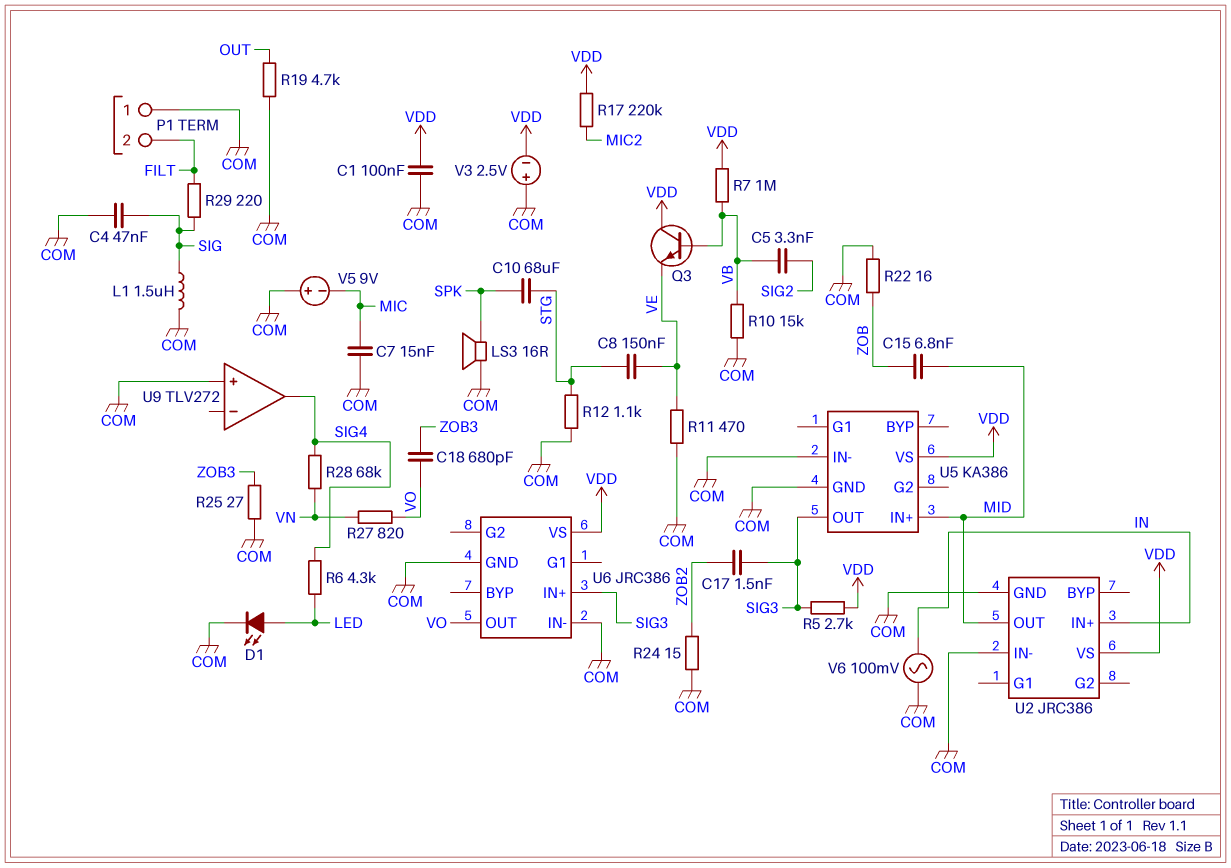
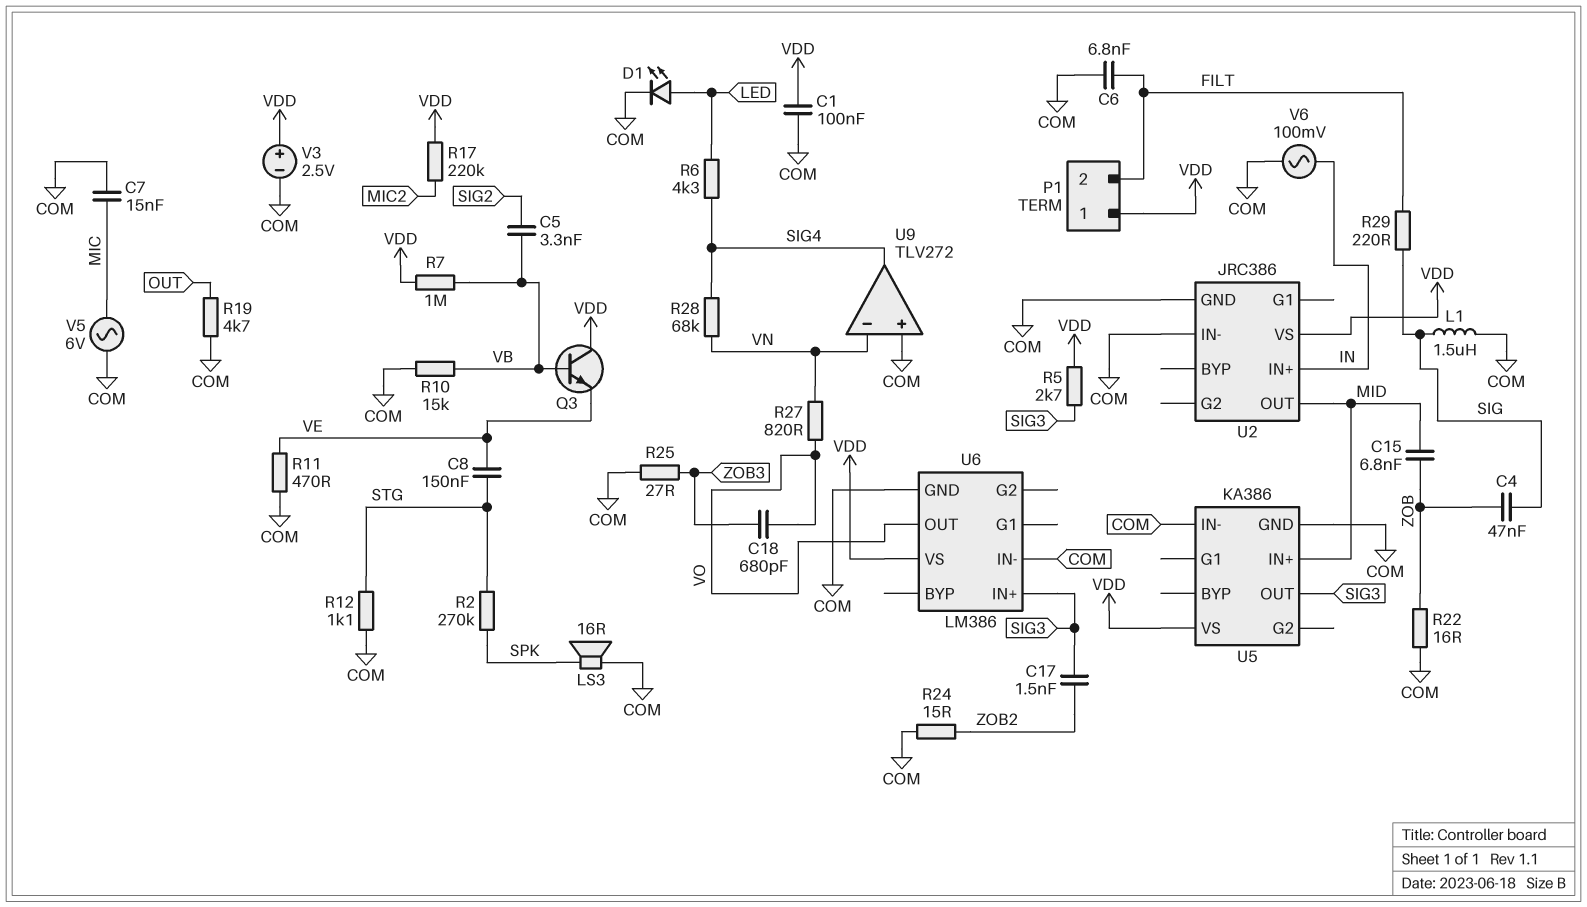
C4: 47nF (COM, SIG) -> 47nF (SIG, ZOB)
C6: none -> 6.8nF (COM, FILT)
C10: 68uF (SPK, STG) -> none
P1 pin 1: COM -> VDD
R2: none -> 270k (SPK, STG)
U6: JRC386 -> LM386
U9 pin in-: none -> VN
V3: 2.5V (plus COM, minus VDD) -> 2.5V (plus VDD, minus COM)
V5: 9V (plus COM, minus MIC) -> AC 6V (COM, MIC)

